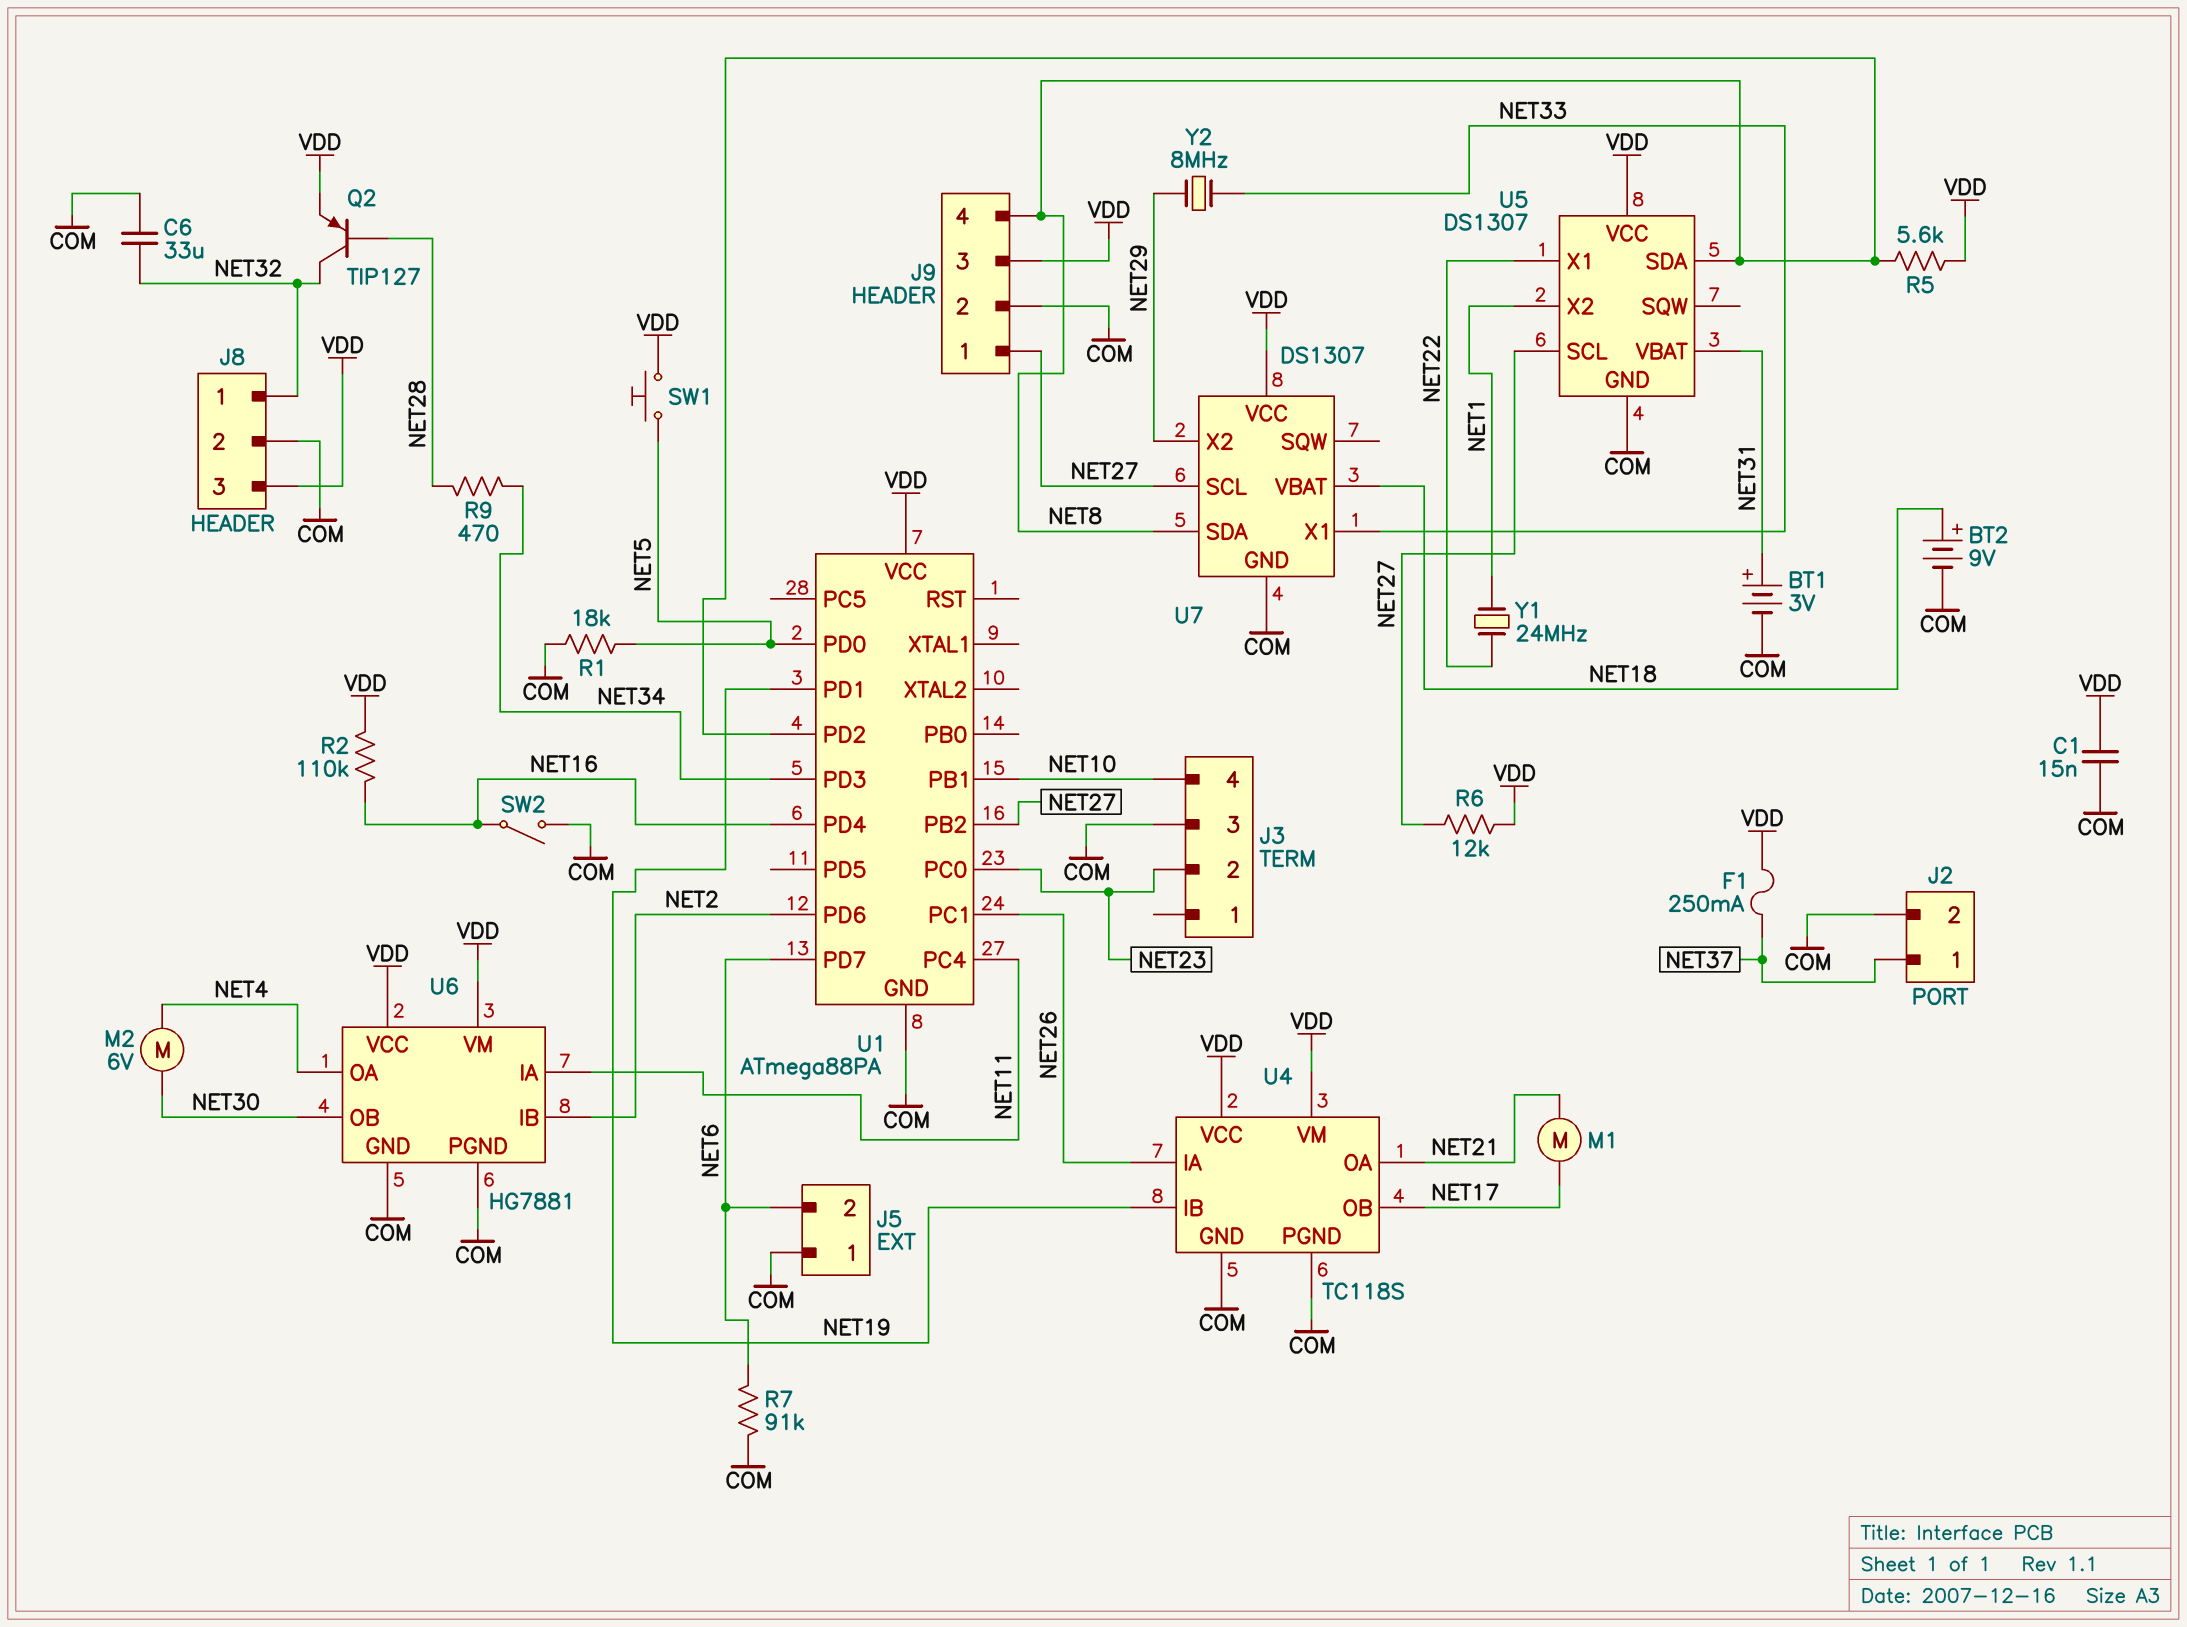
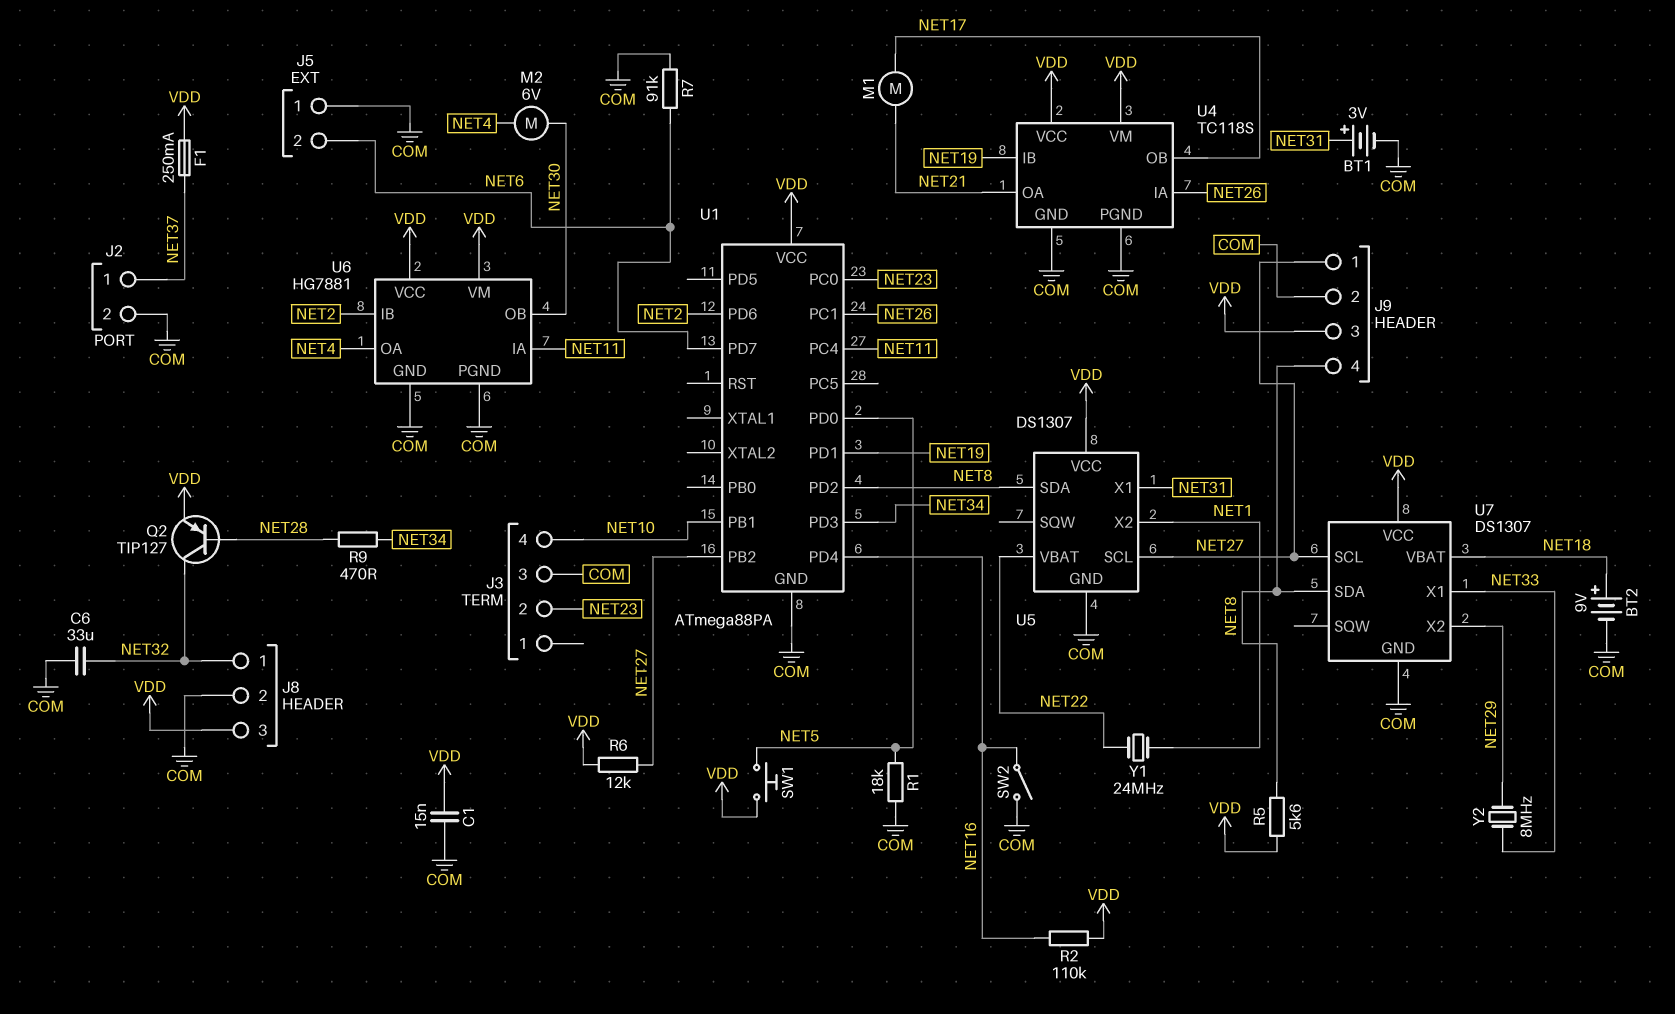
U5 pin VBAT: NET31 -> NET22
U5 pin X1: NET22 -> NET31

